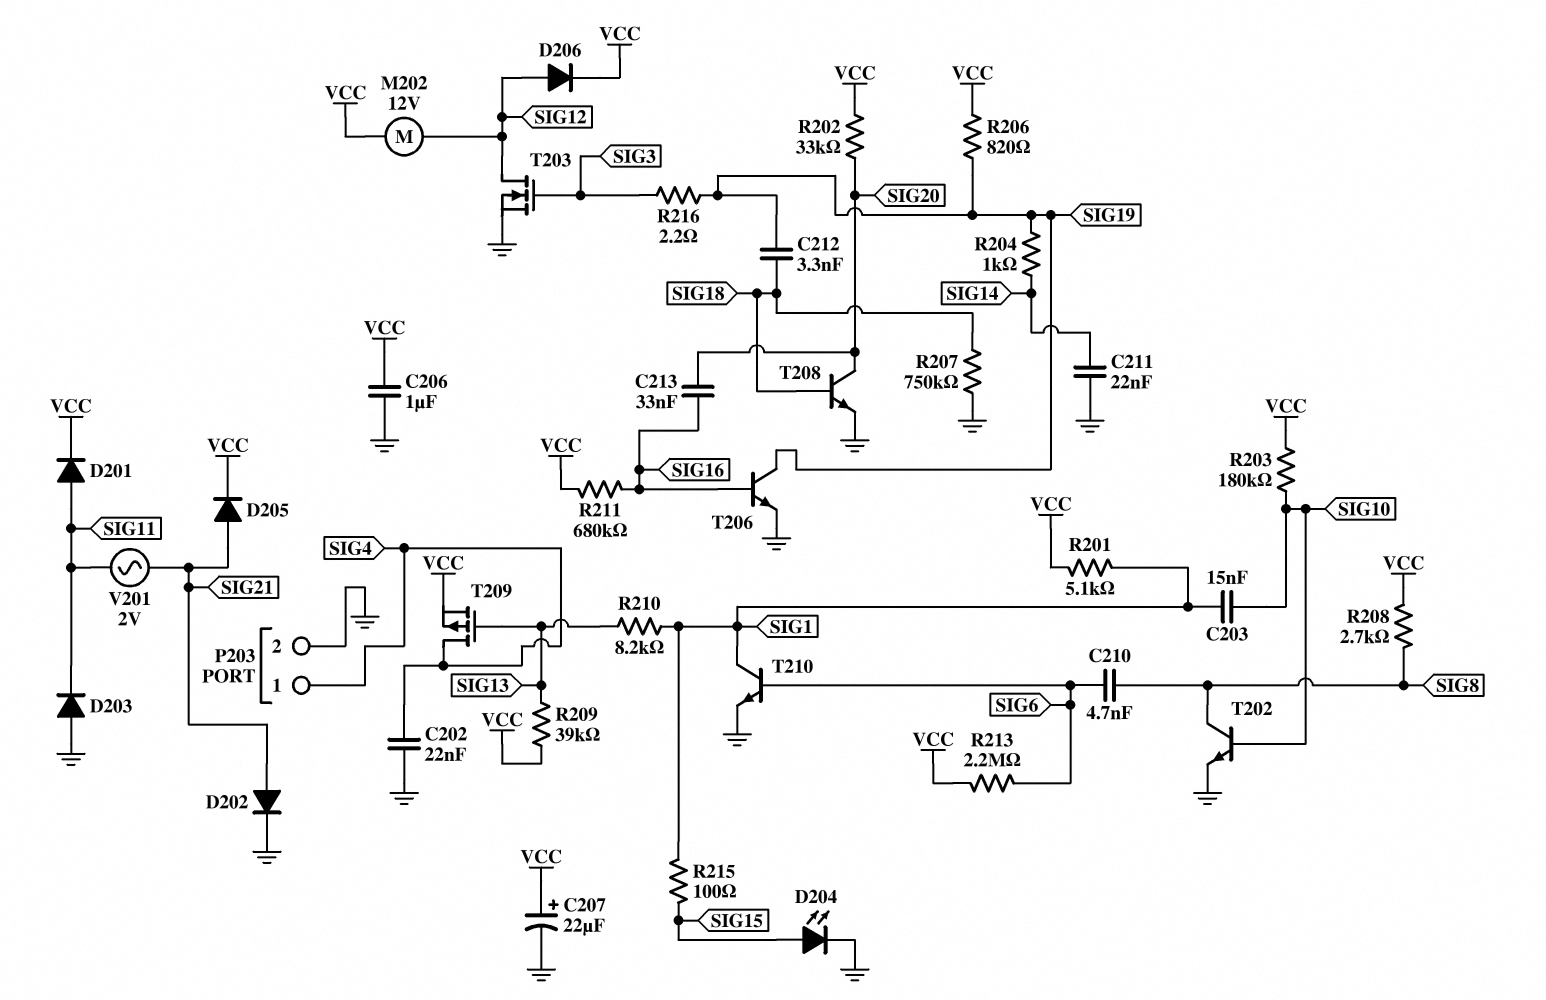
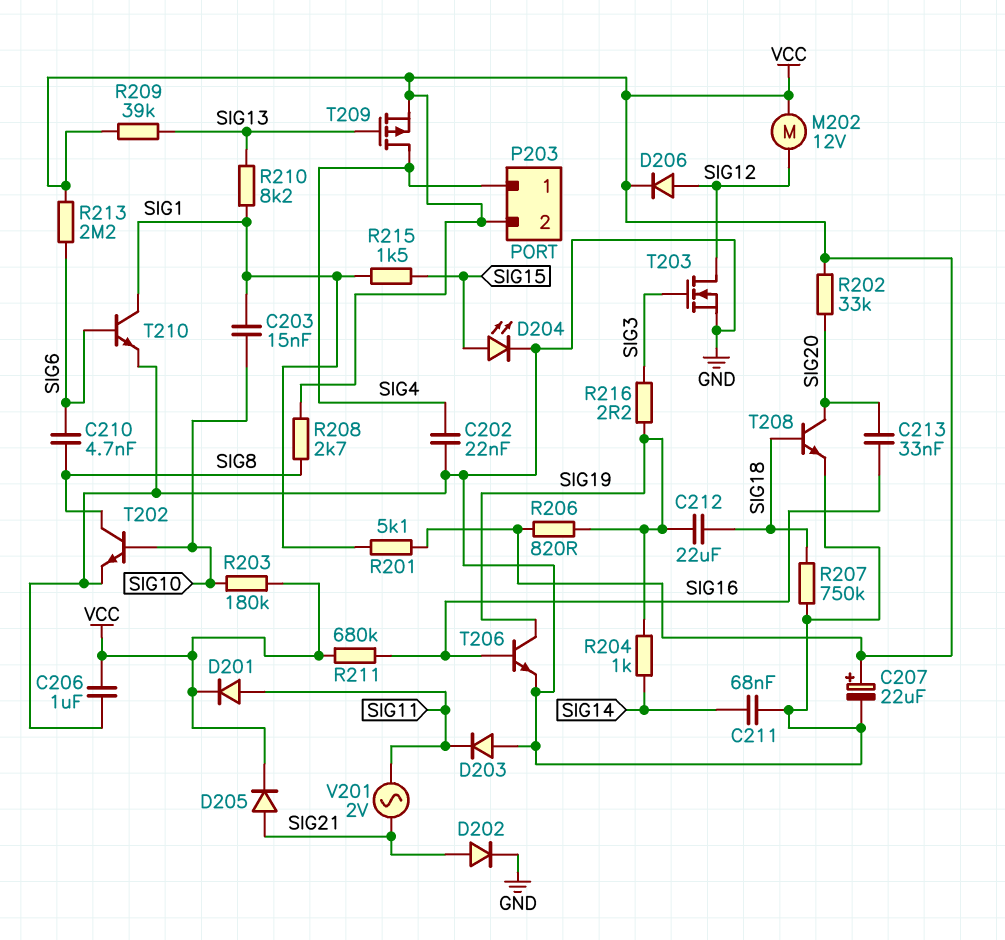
C211: 22nF (GND, SIG14) -> 68nF (GND, SIG14)
C212: 3.3nF (SIG18, SIG19) -> 22uF (SIG18, SIG19)
P203 pin 2: GND -> VCC
R215: 100 (SIG1, SIG15) -> 1.5k (SIG1, SIG15)

